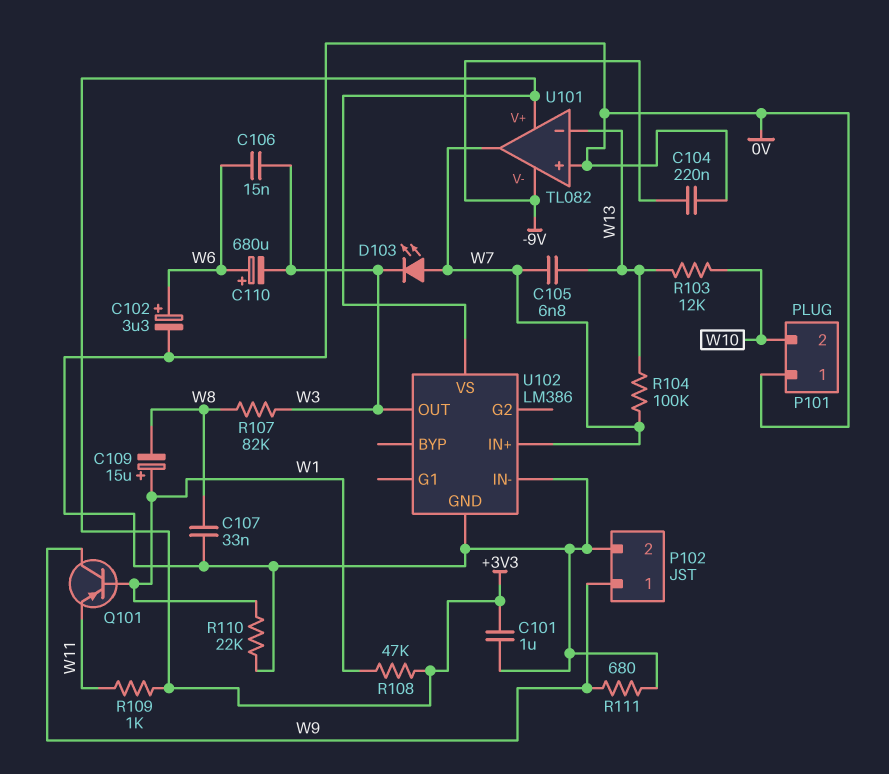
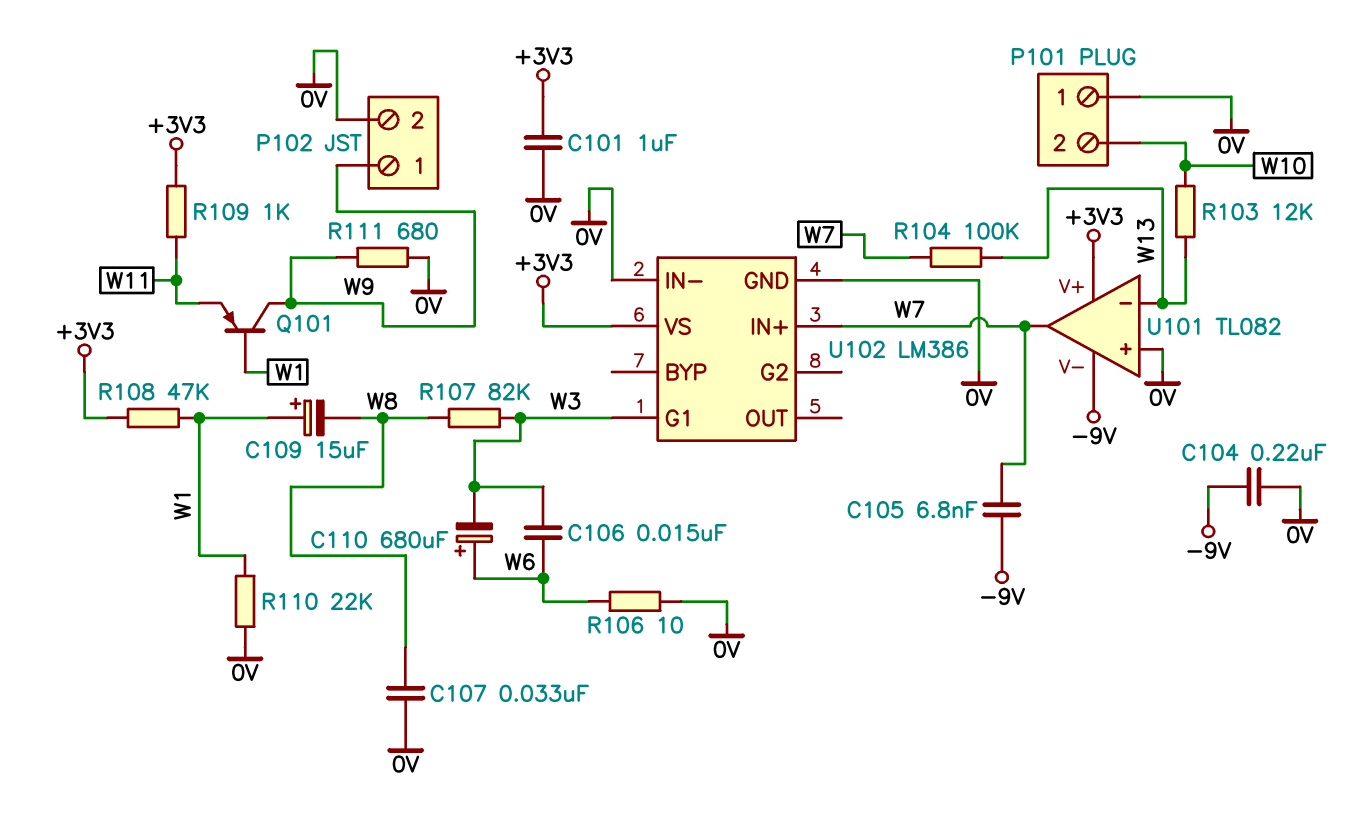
C102: 3.3uF (plus W6, minus 0V) -> none
C105: 6.8nF (W7, W13) -> 6.8nF (-9V, W7)
D103: LED (A W7, K W3) -> none
R106: none -> 10 (0V, W6)
U102 pin G1: none -> W3
U102 pin OUT: W3 -> none

